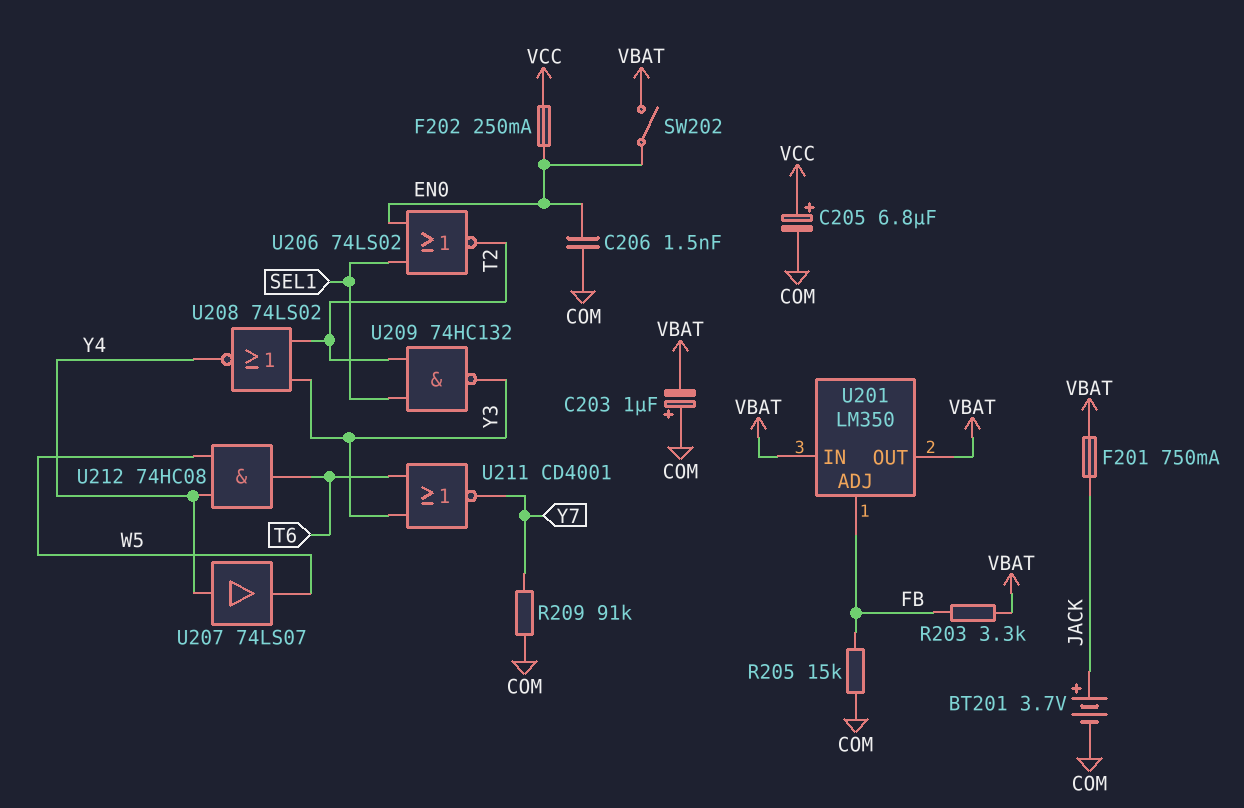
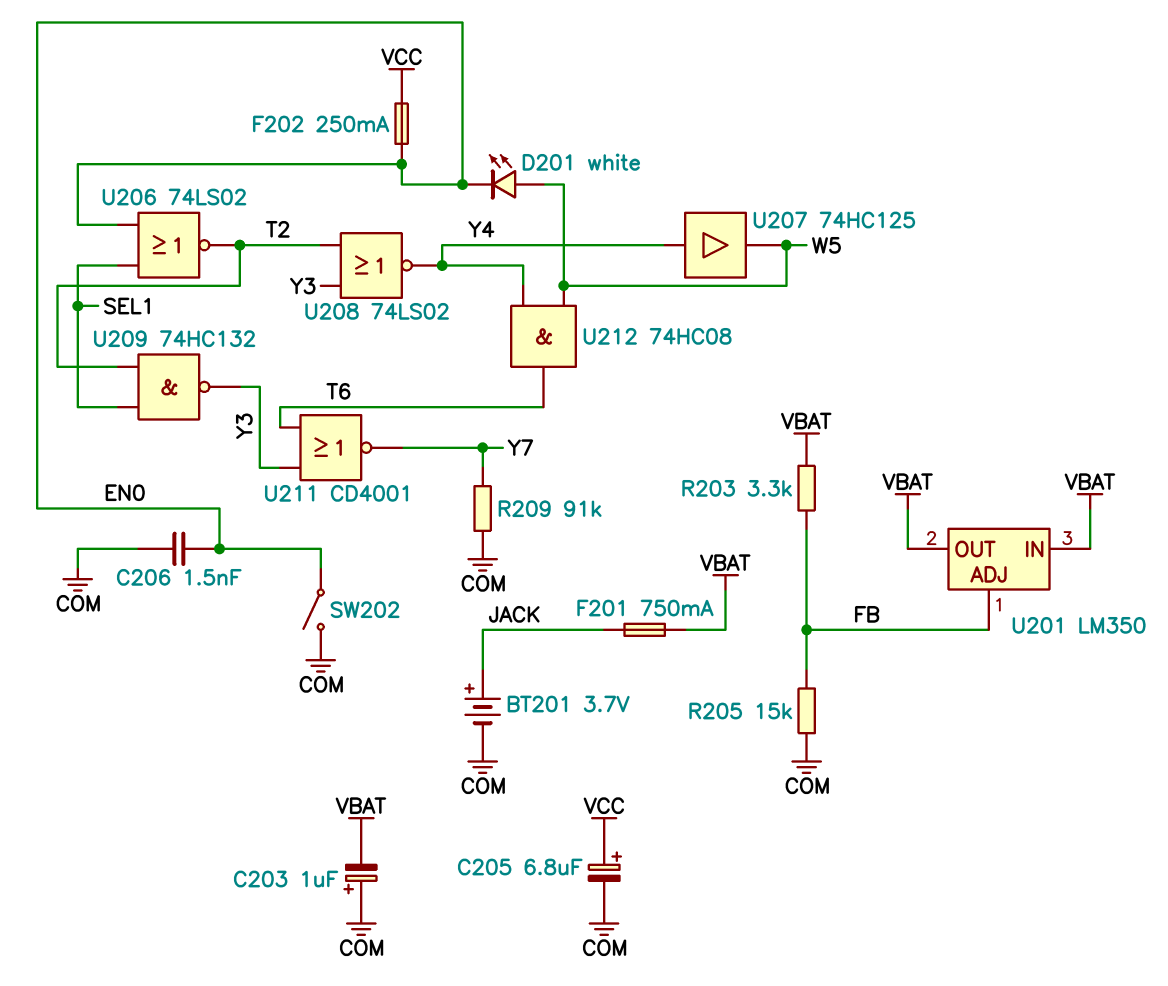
D201: none -> LED white (A W5, K EN0)
SW202: switch (EN0, VBAT) -> switch (COM, EN0)
U207: buffer 74LS07 (in Y4, out W5) -> buffer 74HC125 (in Y4, out W5)

